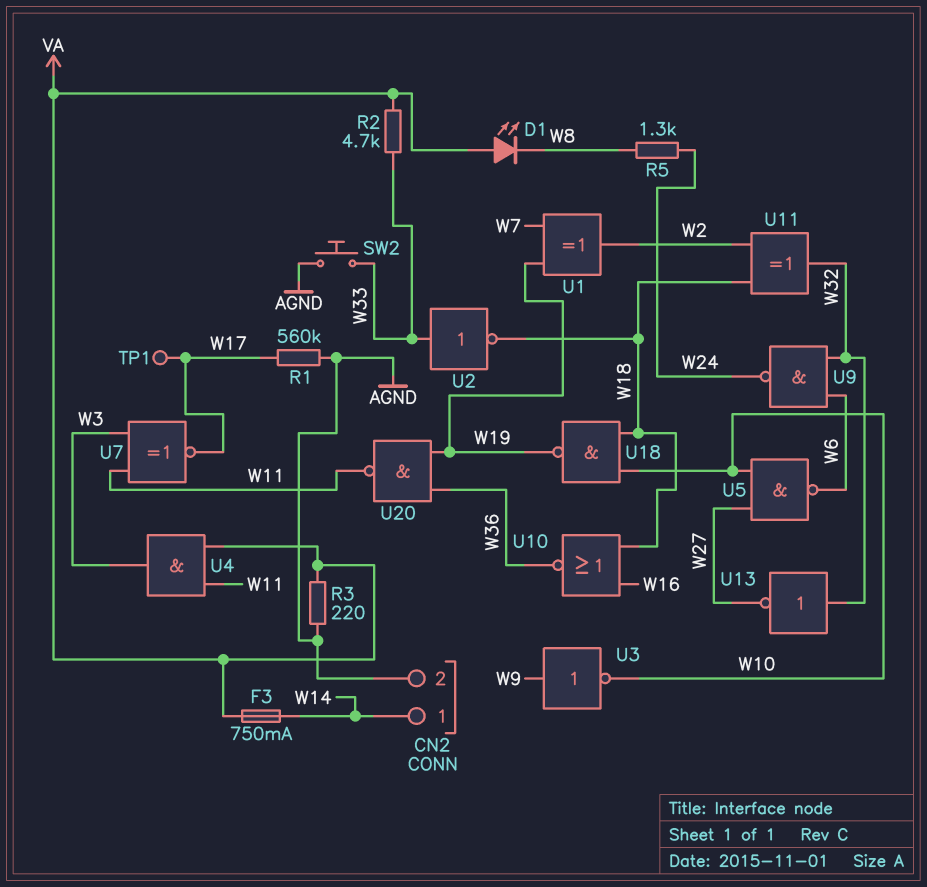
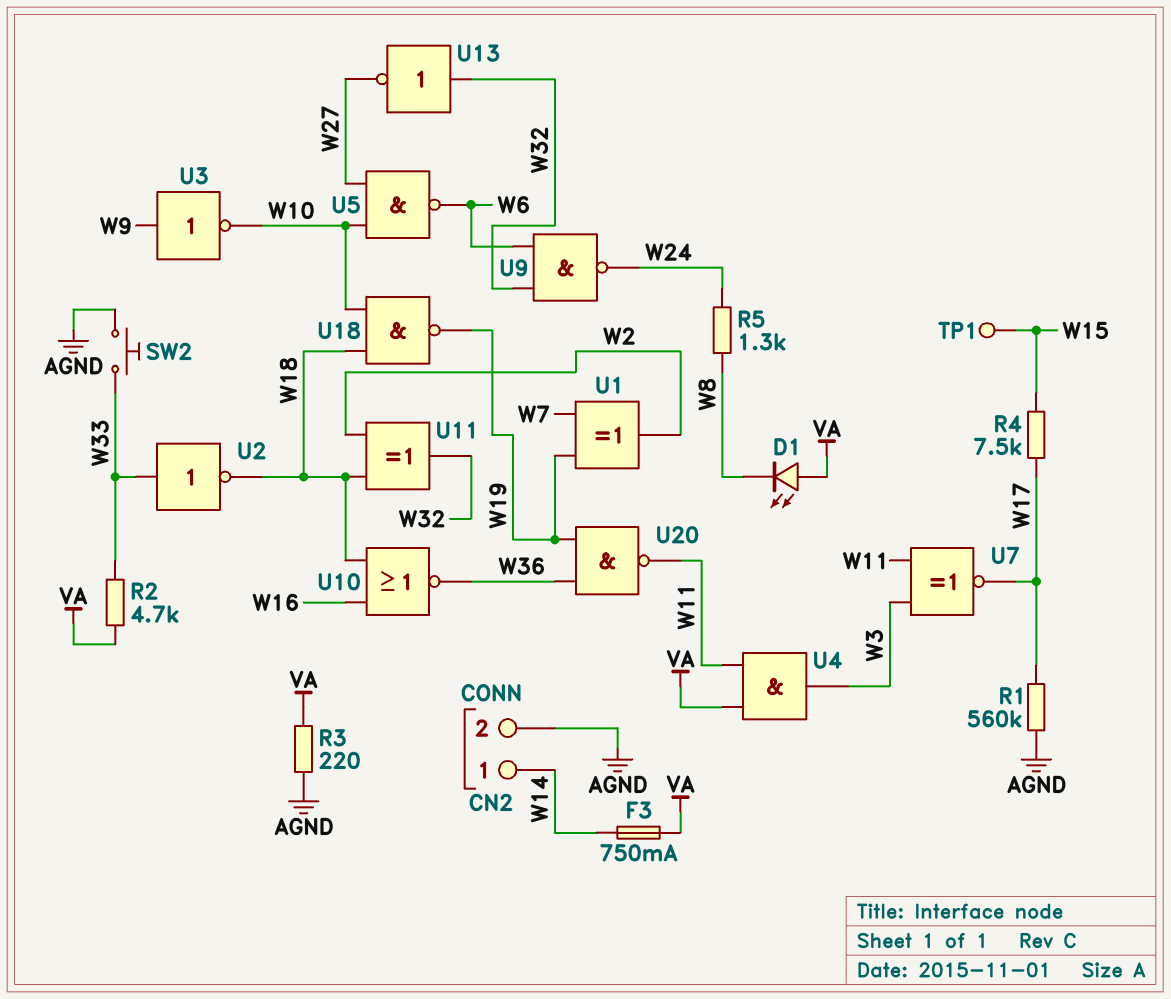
R4: none -> 7.5k (W15, W17)
TP1: test point (W17) -> test point (W15)

